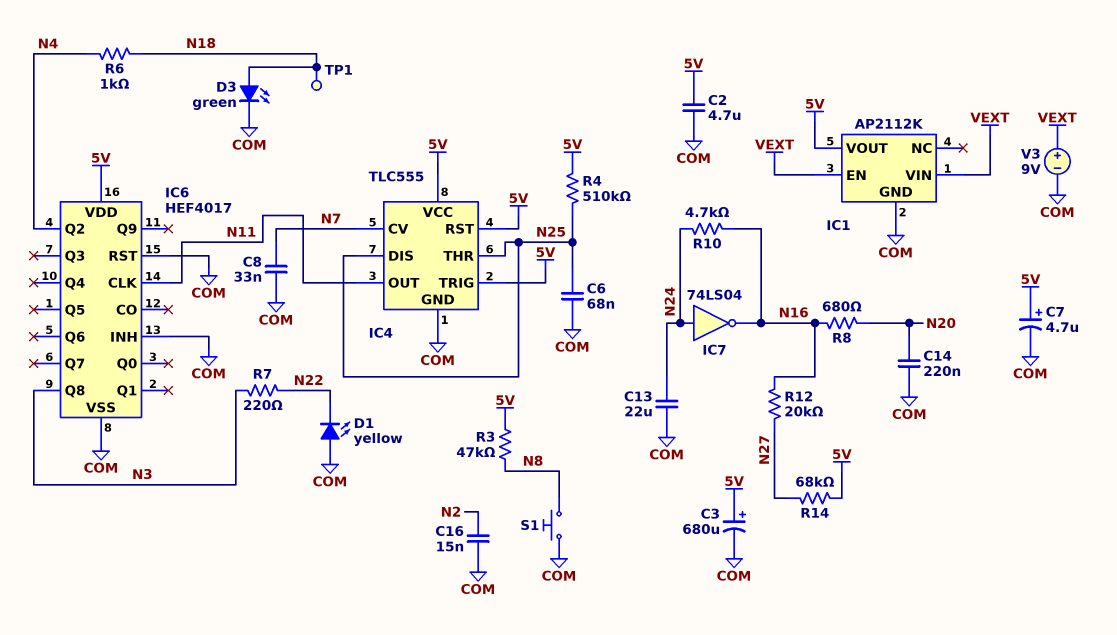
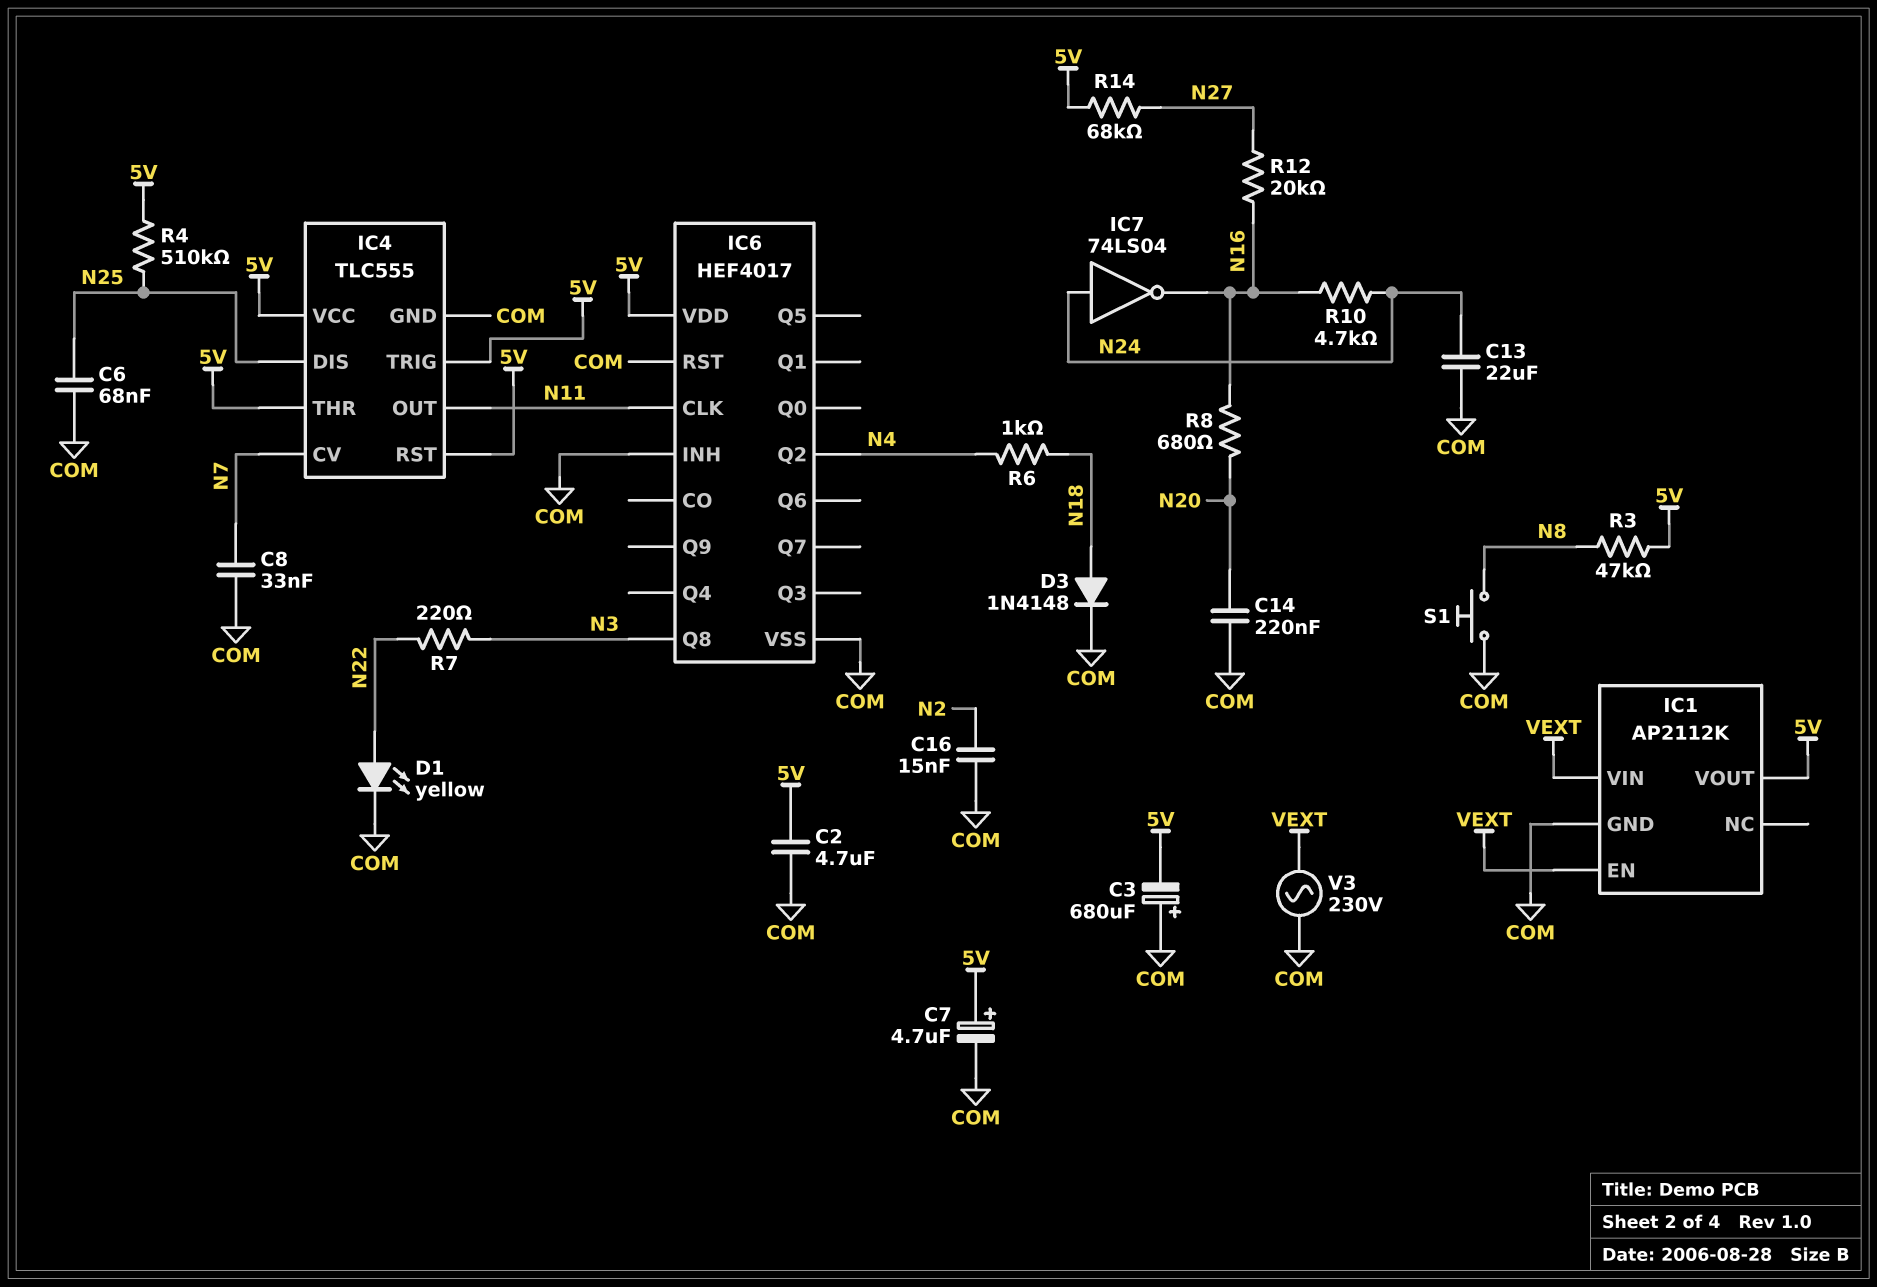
C3: 680uF (plus 5V, minus COM) -> 680uF (plus COM, minus 5V)
D1: LED yellow (A COM, K N22) -> LED yellow (A N22, K COM)
D3: LED green (A N18, K COM) -> diode 1N4148 (A N18, K COM)
IC4 pin THR: N25 -> 5V
TP1: test point (N18) -> none
V3: 9V (plus VEXT, minus COM) -> AC 230V (COM, VEXT)

